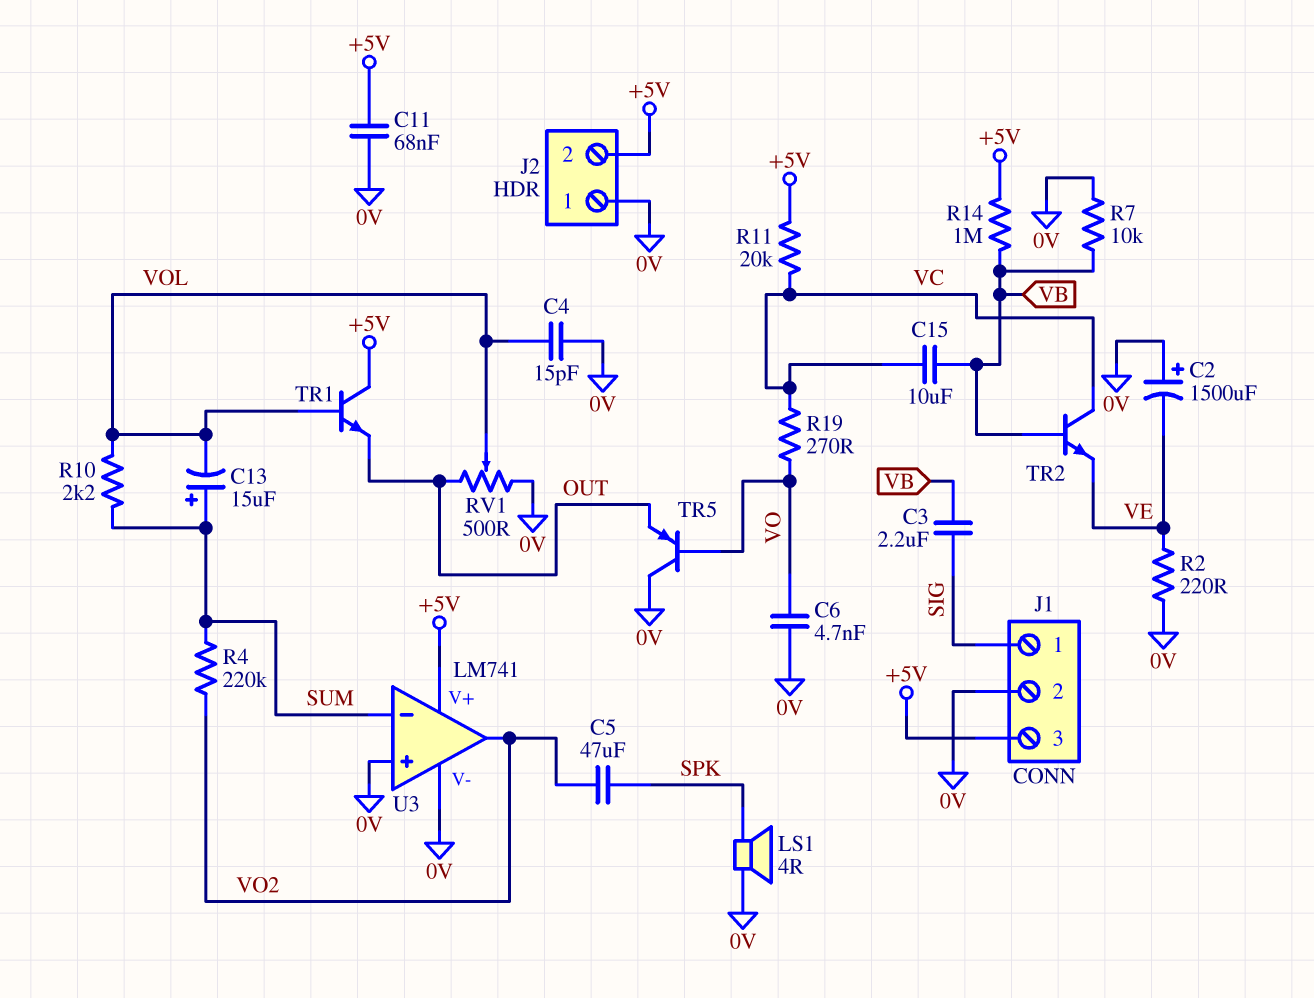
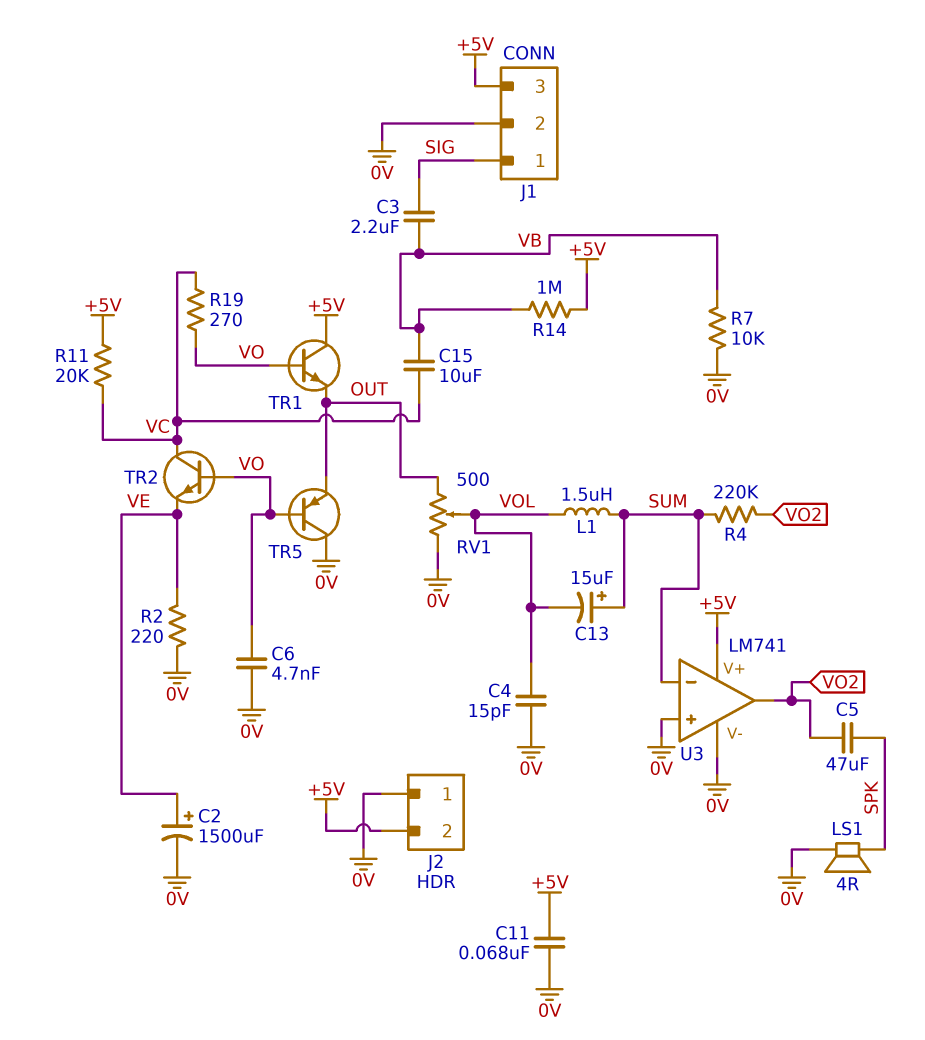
C2: 1500uF (plus 0V, minus VE) -> 1500uF (plus VE, minus 0V)
L1: none -> 1.5uH (SUM, VOL)
R10: 2.2k (SUM, VOL) -> none
TR1: NPN (B VOL, C +5V, E OUT) -> NPN (B VO, C +5V, E OUT)
TR2: NPN (B VB, C VC, E VE) -> NPN (B VO, C VC, E VE)

